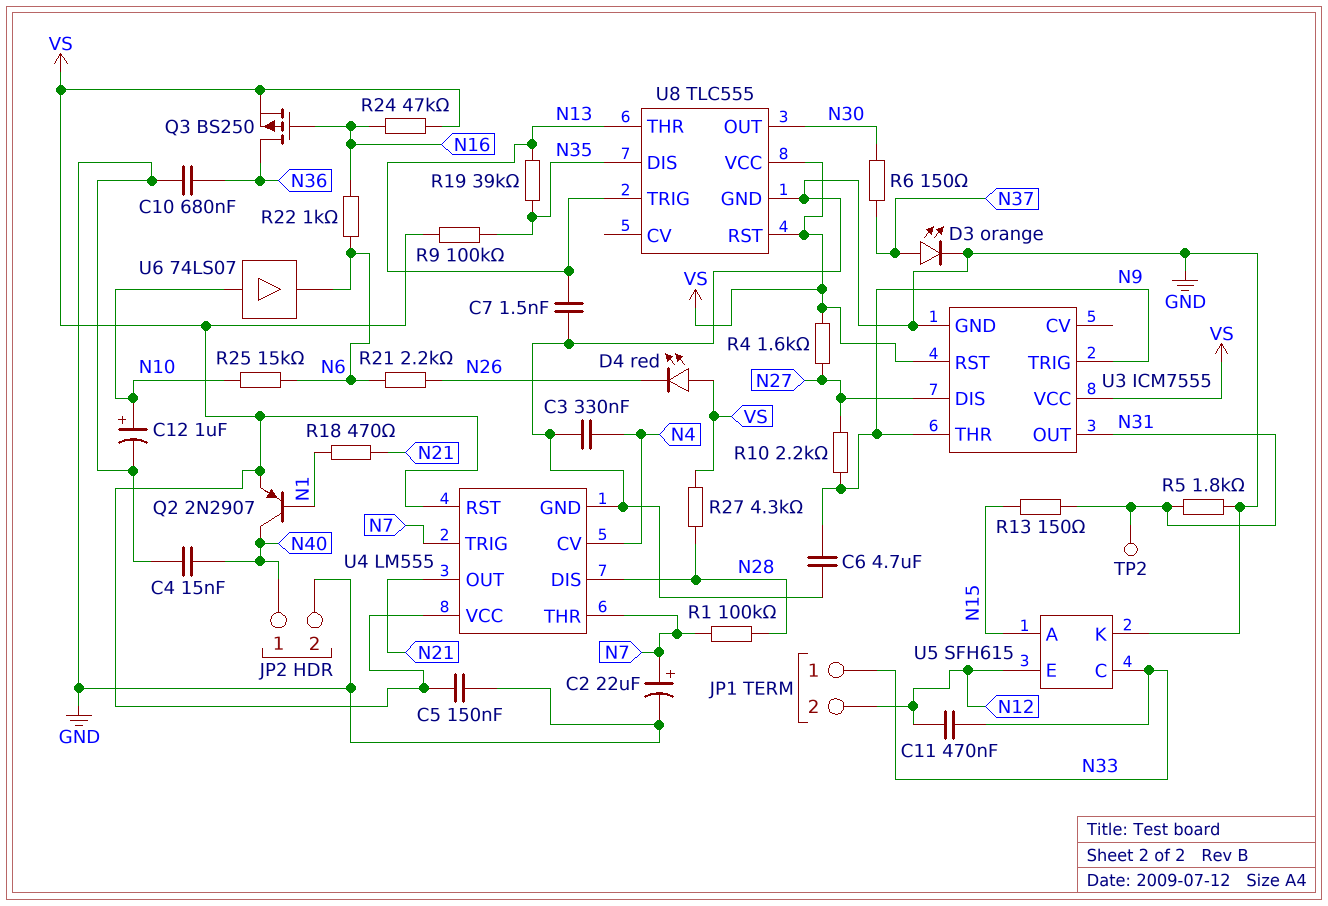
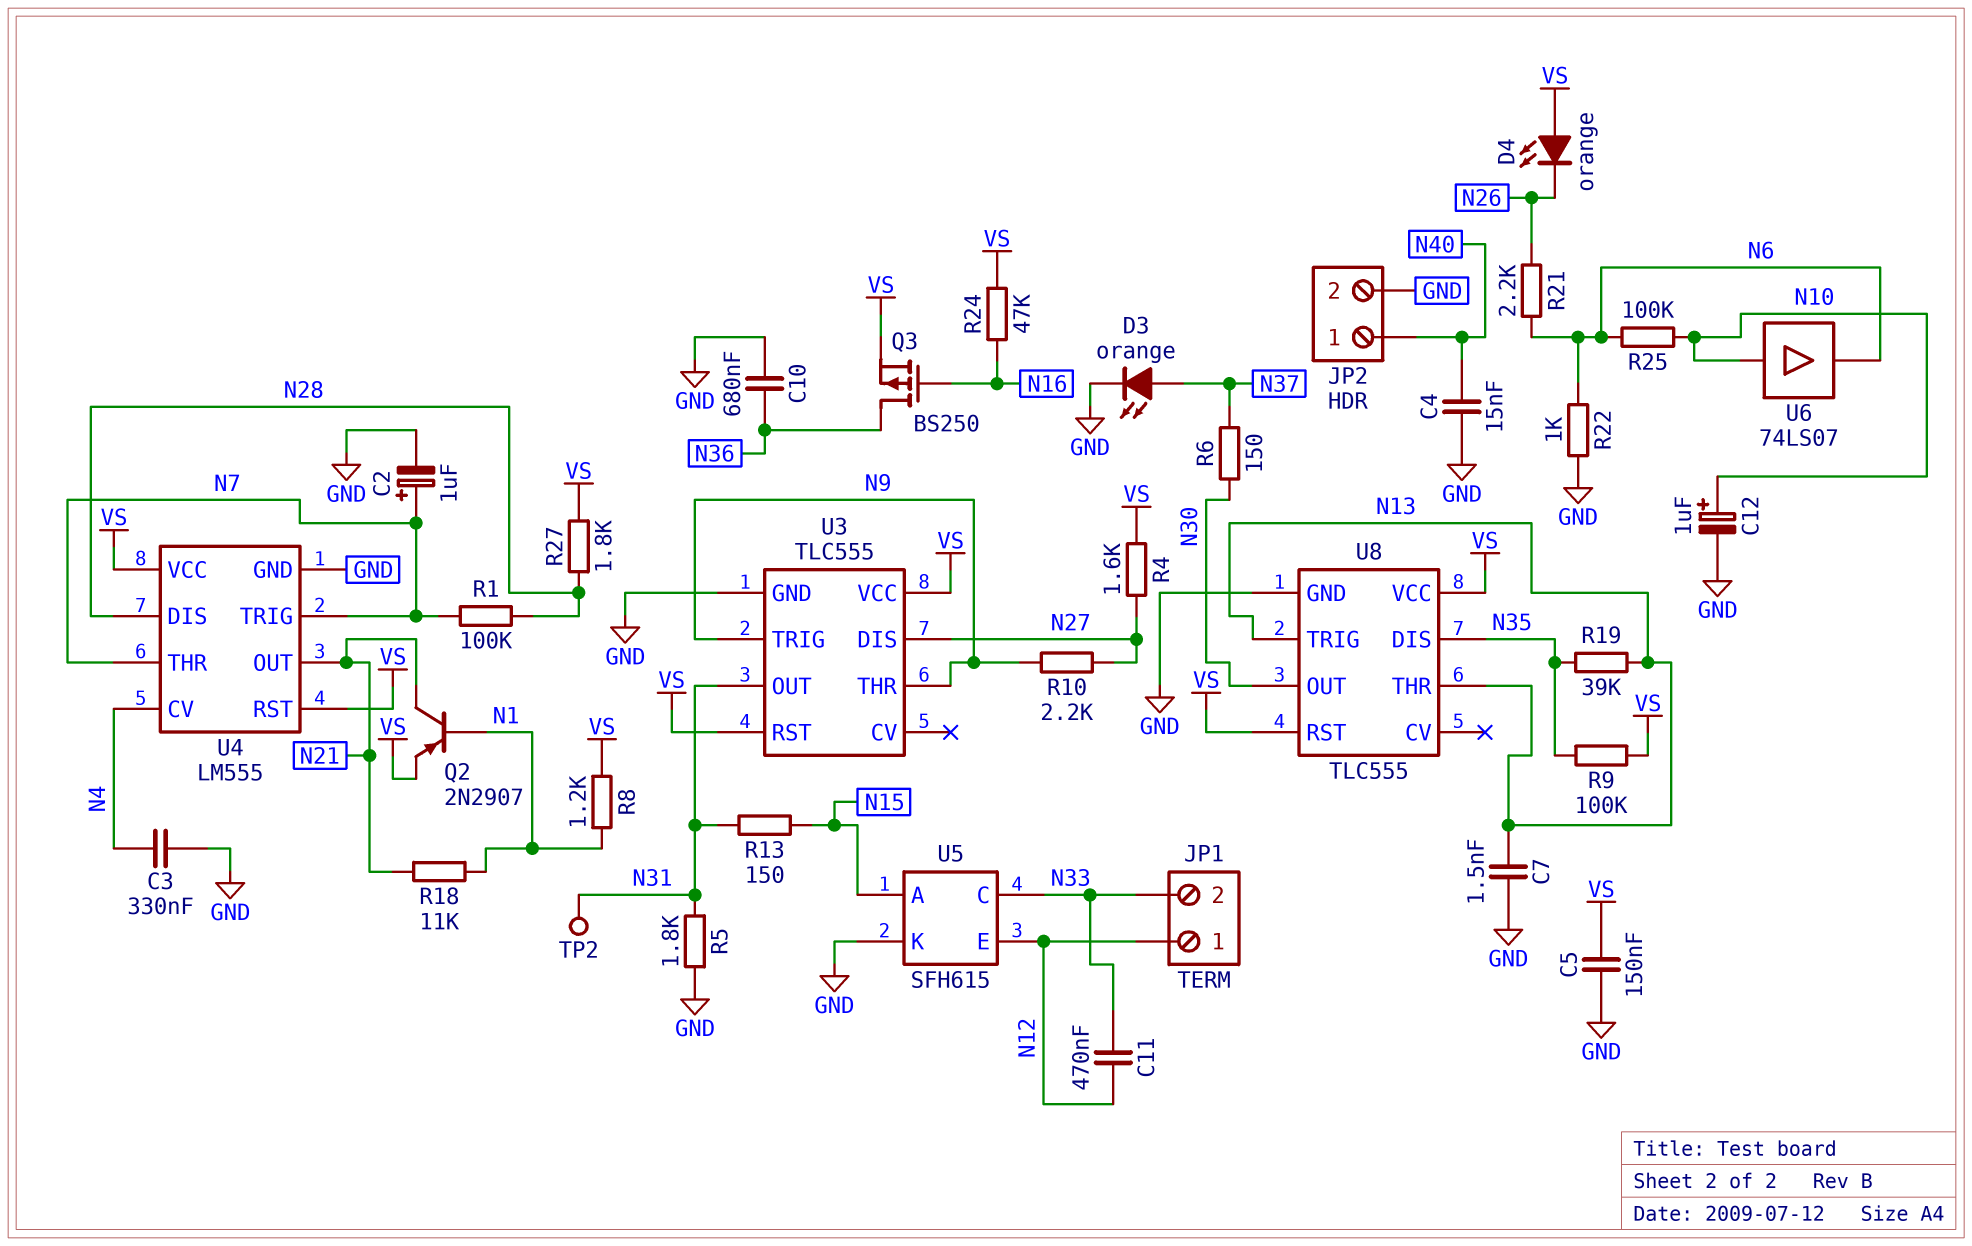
C2: 22uF (plus N7, minus GND) -> 1uF (plus N7, minus GND)
C6: 4.7uF (GND, N9) -> none
D4: LED red (A VS, K N26) -> LED orange (A VS, K N26)
JP1 pin 1: N33 -> N12
JP1 pin 2: N12 -> N33
Q2: PNP 2N2907 (B N1, C N40, E VS) -> PNP 2N2907 (B N1, C N21, E VS)
R8: none -> 1.2k (N1, VS)
R18: 470 (N1, N21) -> 11k (N1, N21)
R22: 1k (N6, N16) -> 1k (GND, N6)
R25: 15k (N6, N10) -> 100k (N6, N10)
R27: 4.3k (N28, VS) -> 1.8k (N28, VS)
U3: ICM7555 -> TLC555

